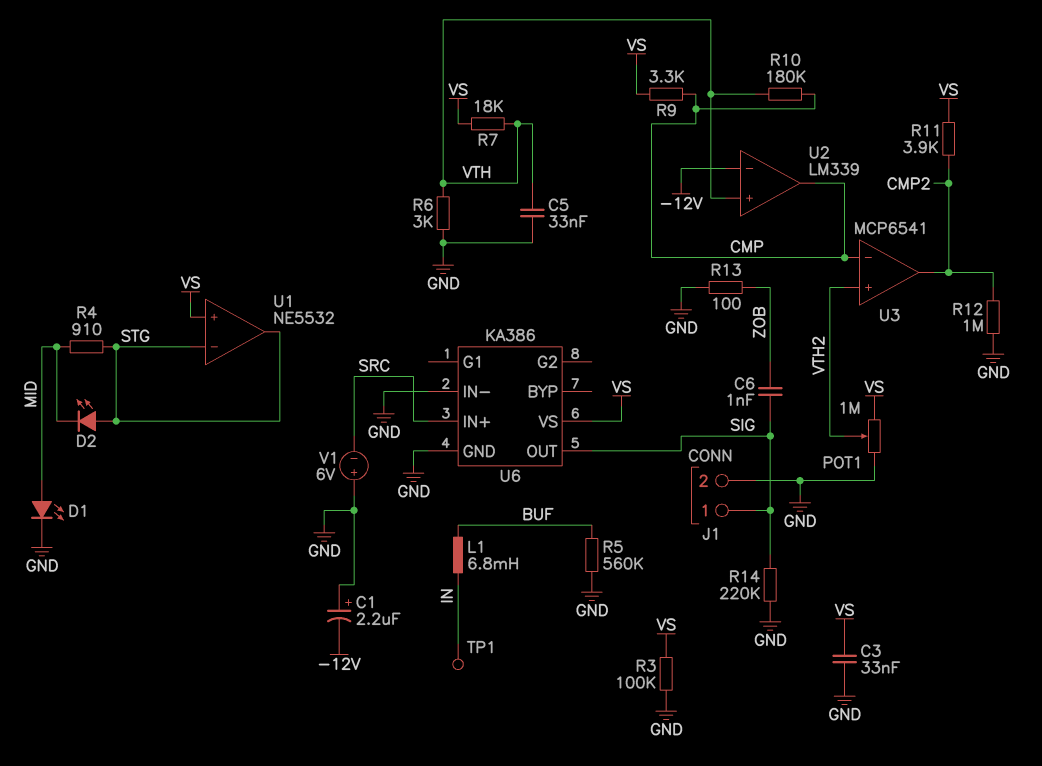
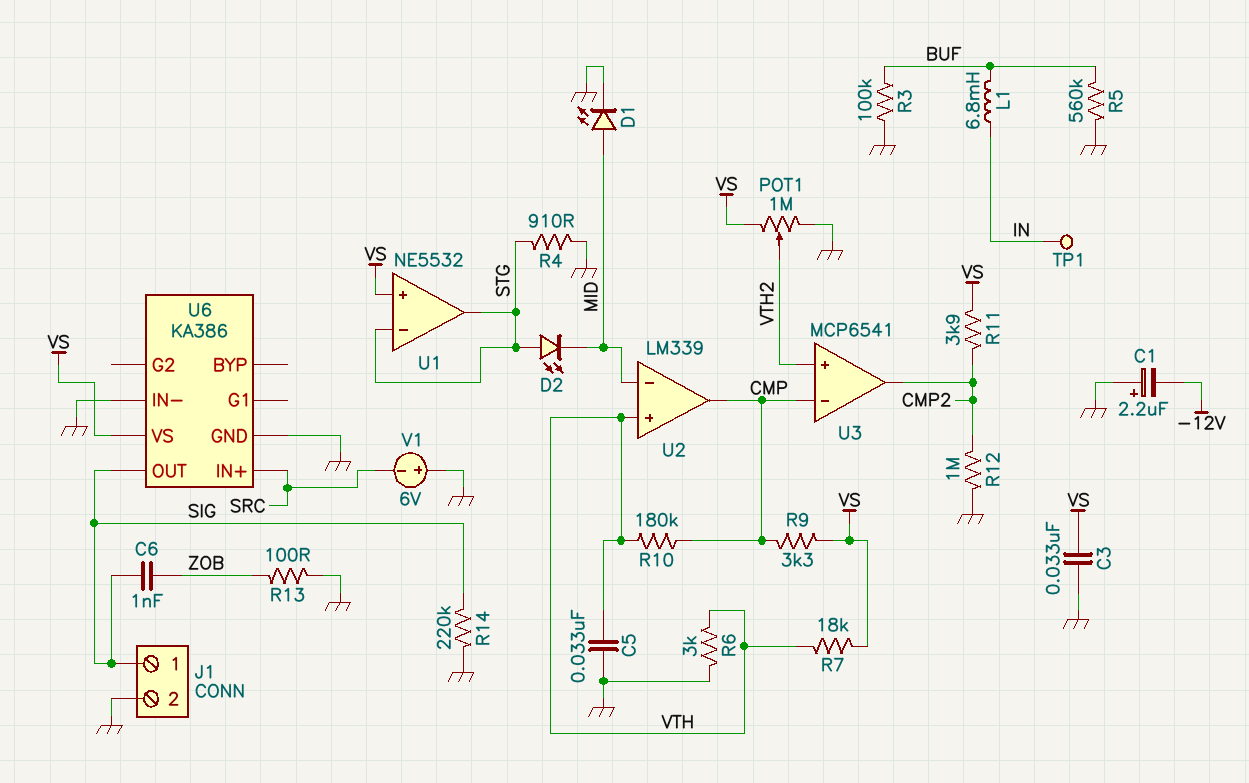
R3: 100k (GND, VS) -> 100k (BUF, GND)
R4: 910 (MID, STG) -> 910 (GND, STG)
U2 pin in-: -12V -> MID

